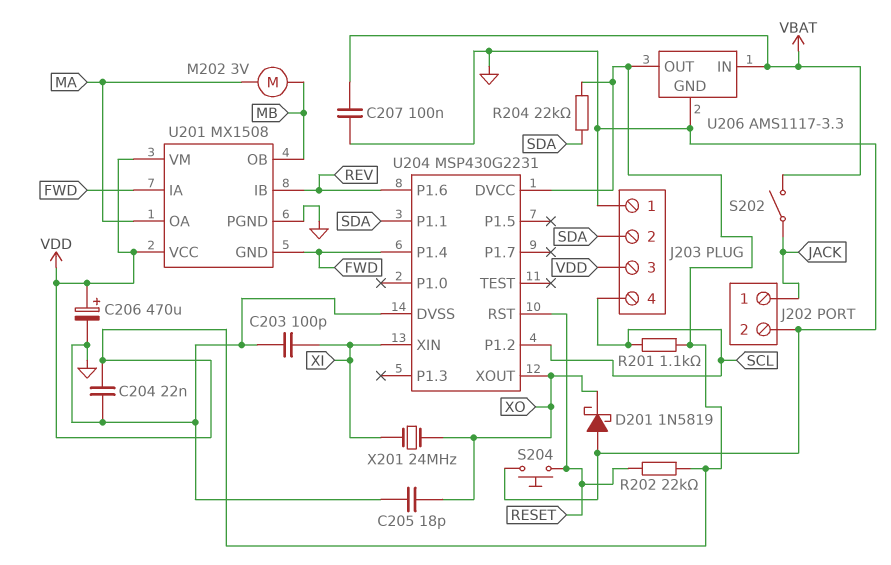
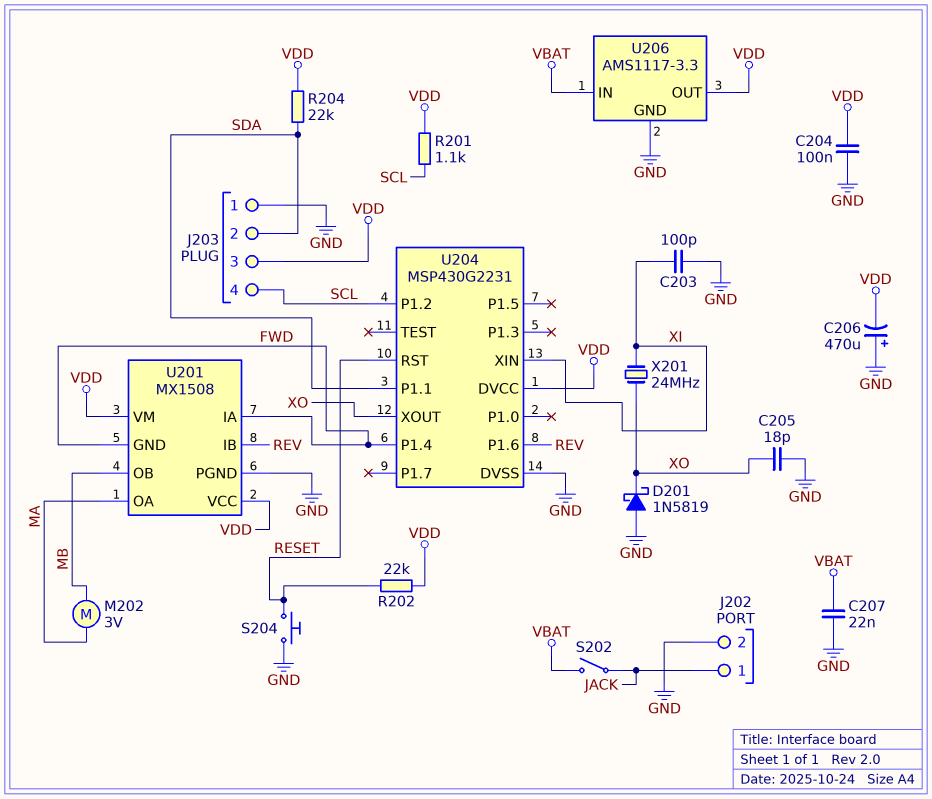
C204: 22nF (GND, VDD) -> 100nF (GND, VDD)
C206: 470uF (plus VDD, minus GND) -> 470uF (plus GND, minus VDD)
C207: 100nF (GND, VBAT) -> 22nF (GND, VBAT)

